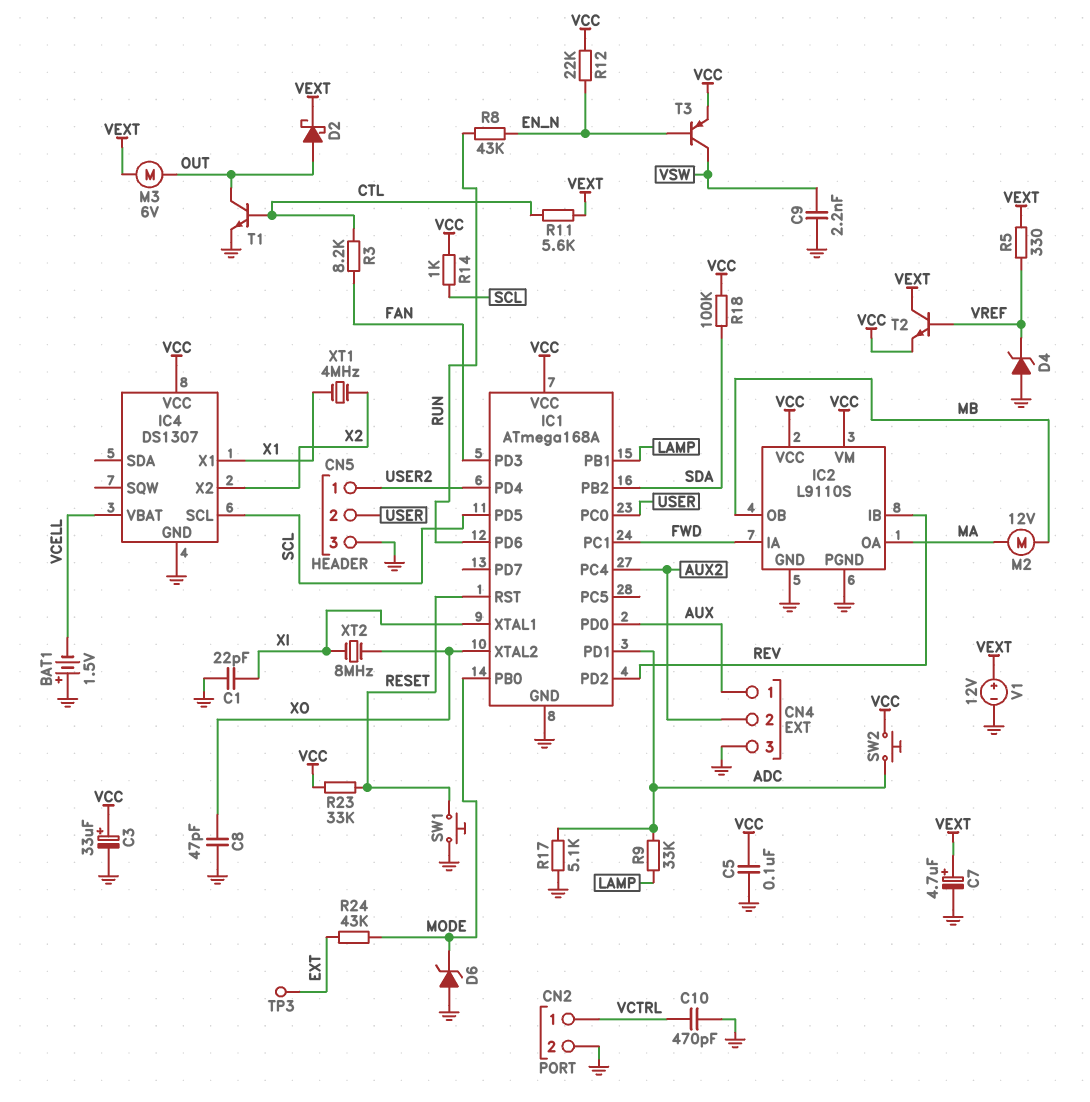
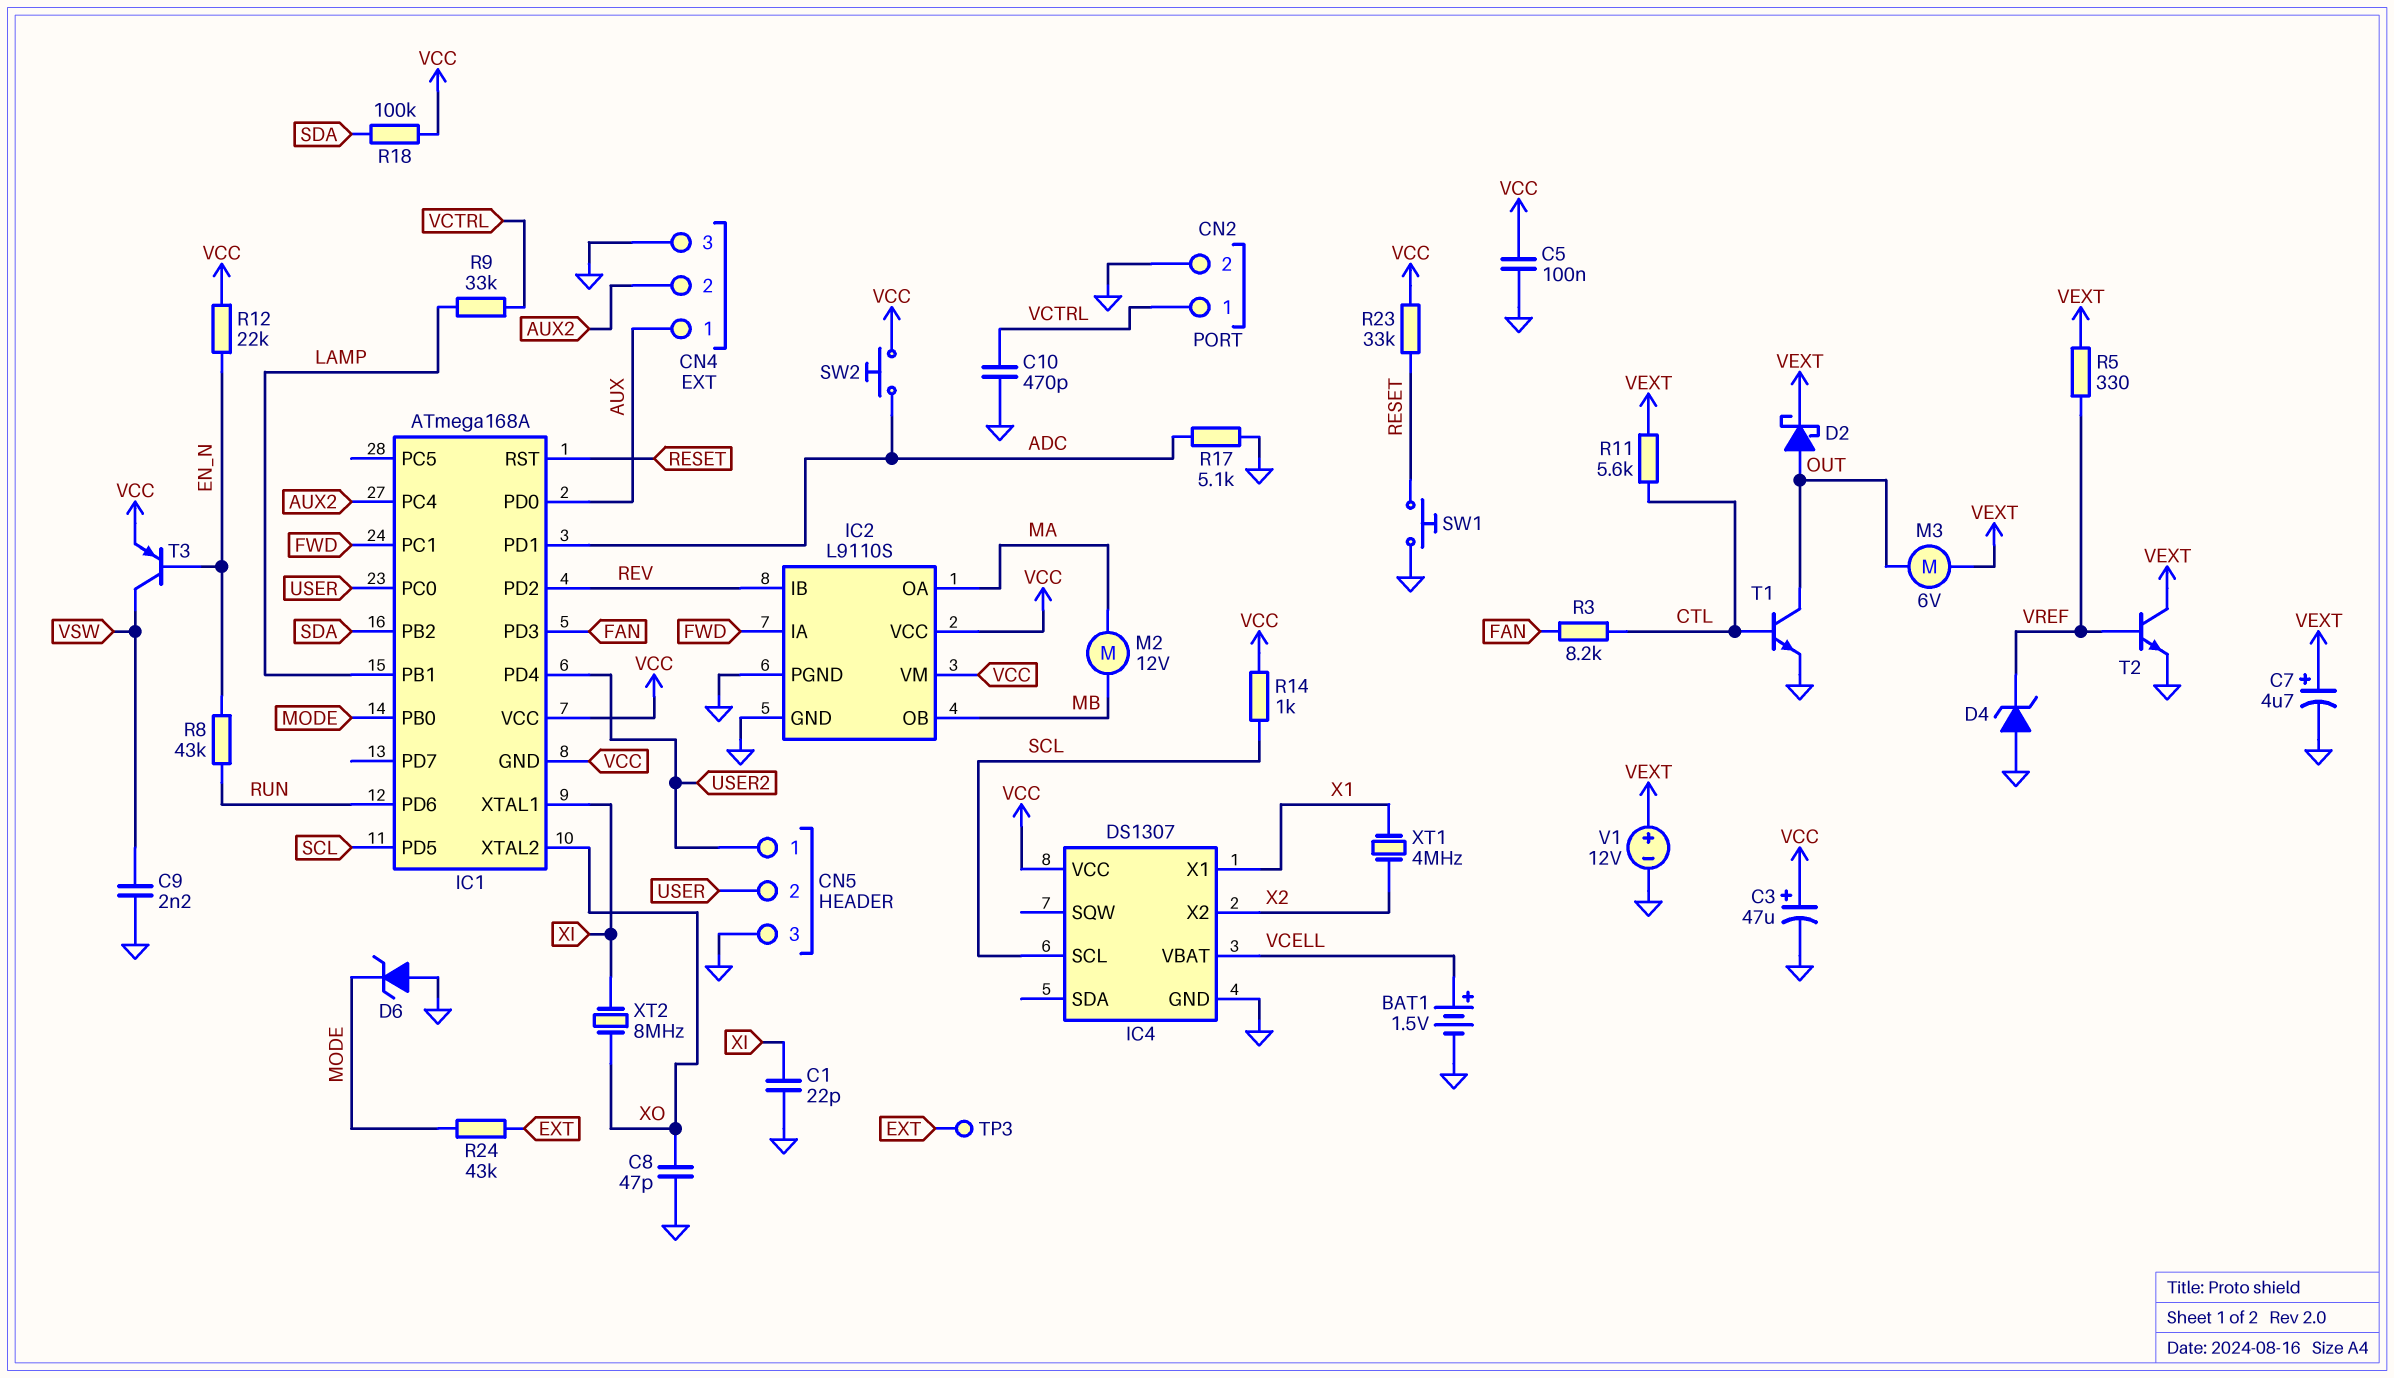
BAT1: 1.5V (plus GND, minus VCELL) -> 1.5V (plus VCELL, minus GND)
C3: 33uF (plus VCC, minus GND) -> 47uF (plus VCC, minus GND)
IC1 pin GND: GND -> VCC
R9: 33k (ADC, LAMP) -> 33k (LAMP, VCTRL)
T2: NPN (B VREF, C VEXT, E VCC) -> NPN (B VREF, C VEXT, E GND)

